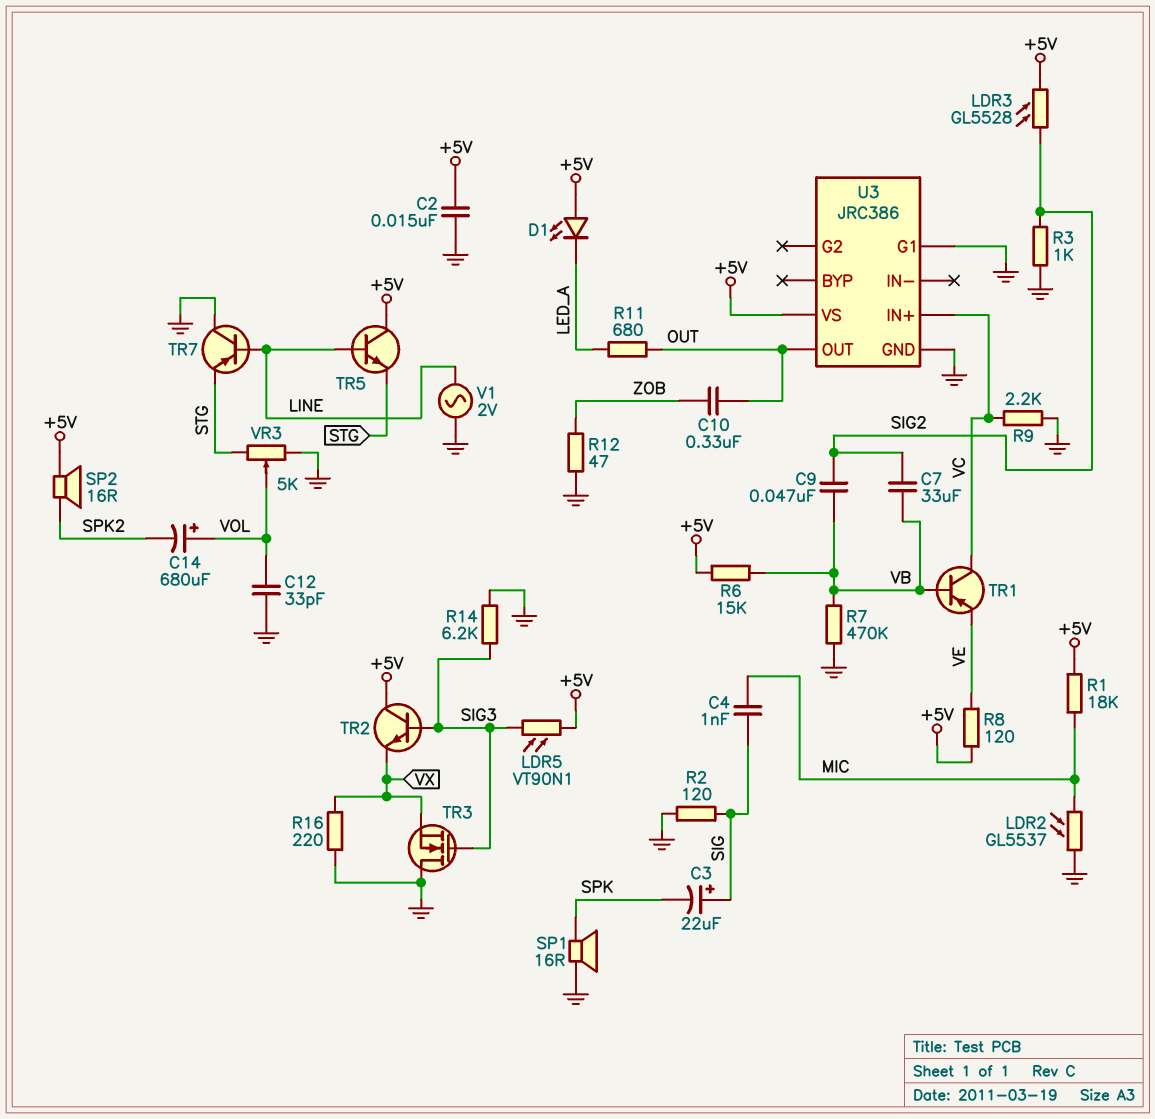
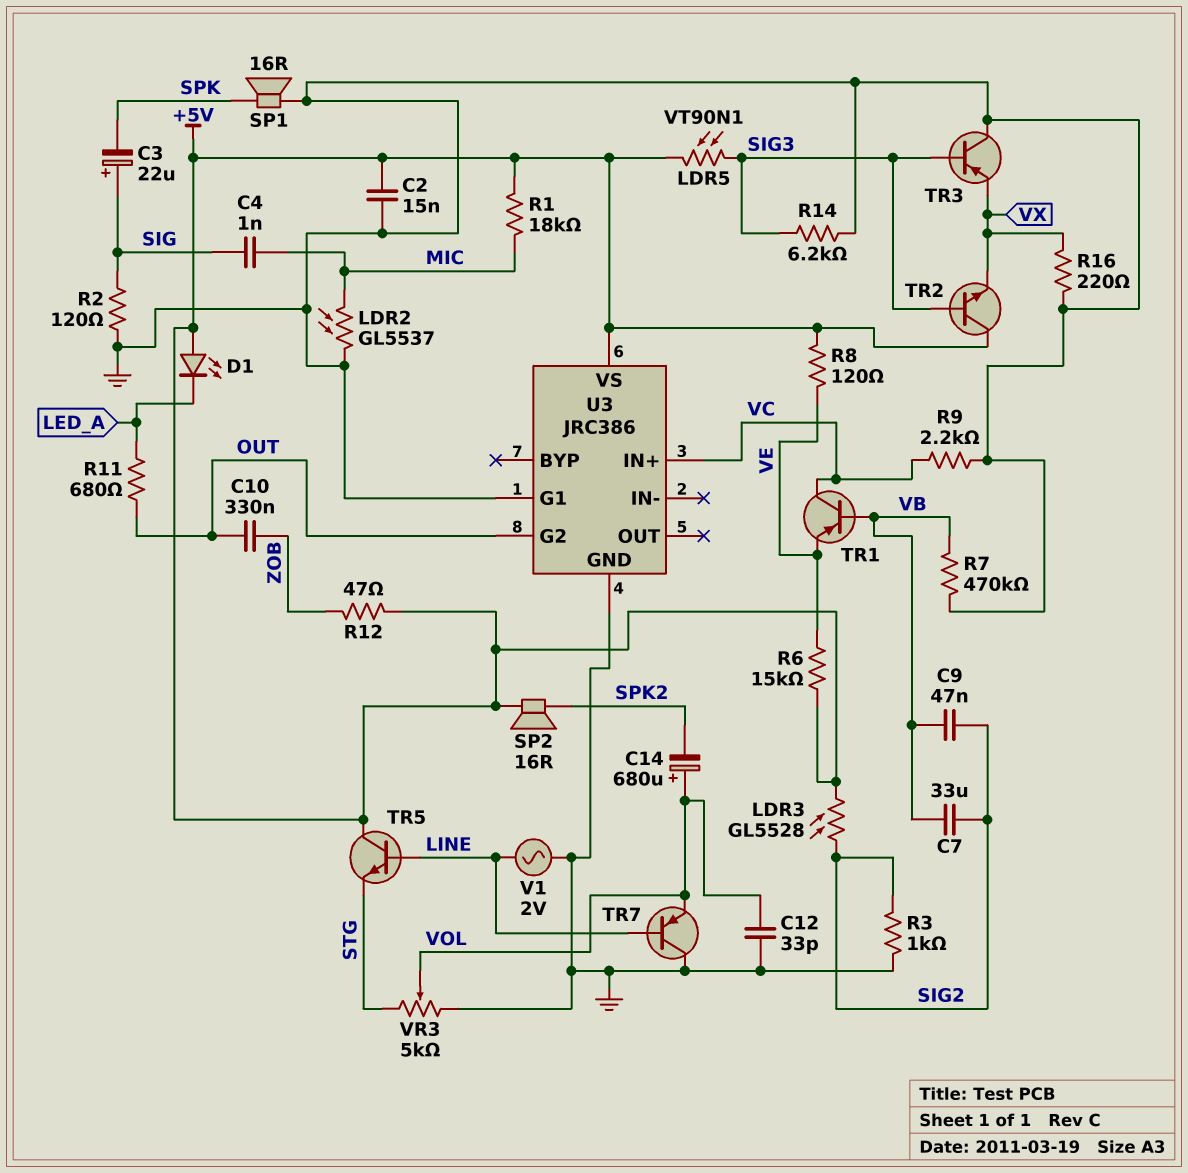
R6: 15k (+5V, VB) -> 15k (+5V, VE)
R12: 47 (GND, ZOB) -> 47 (+5V, ZOB)
TR3: NMOS (G SIG3, D GND, S VX) -> PNP (B SIG3, C GND, E VX)
TR7: PNP (B LINE, C GND, E STG) -> PNP (B LINE, C GND, E VOL)
U3 pin G2: none -> OUT
U3 pin OUT: OUT -> none

